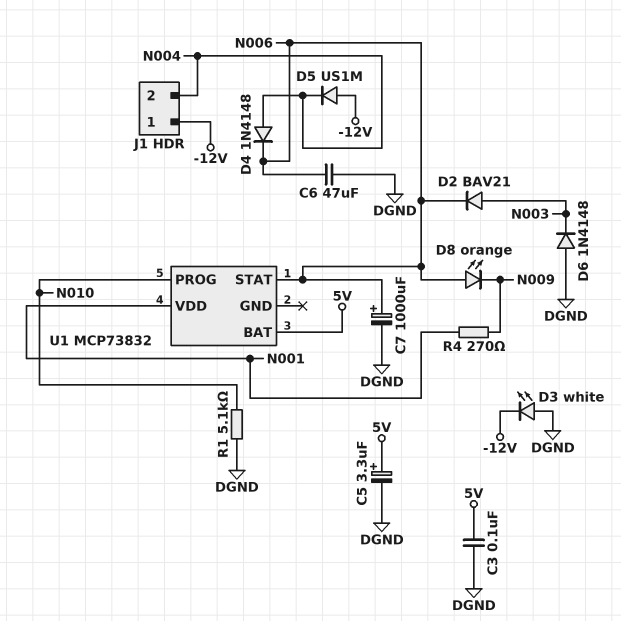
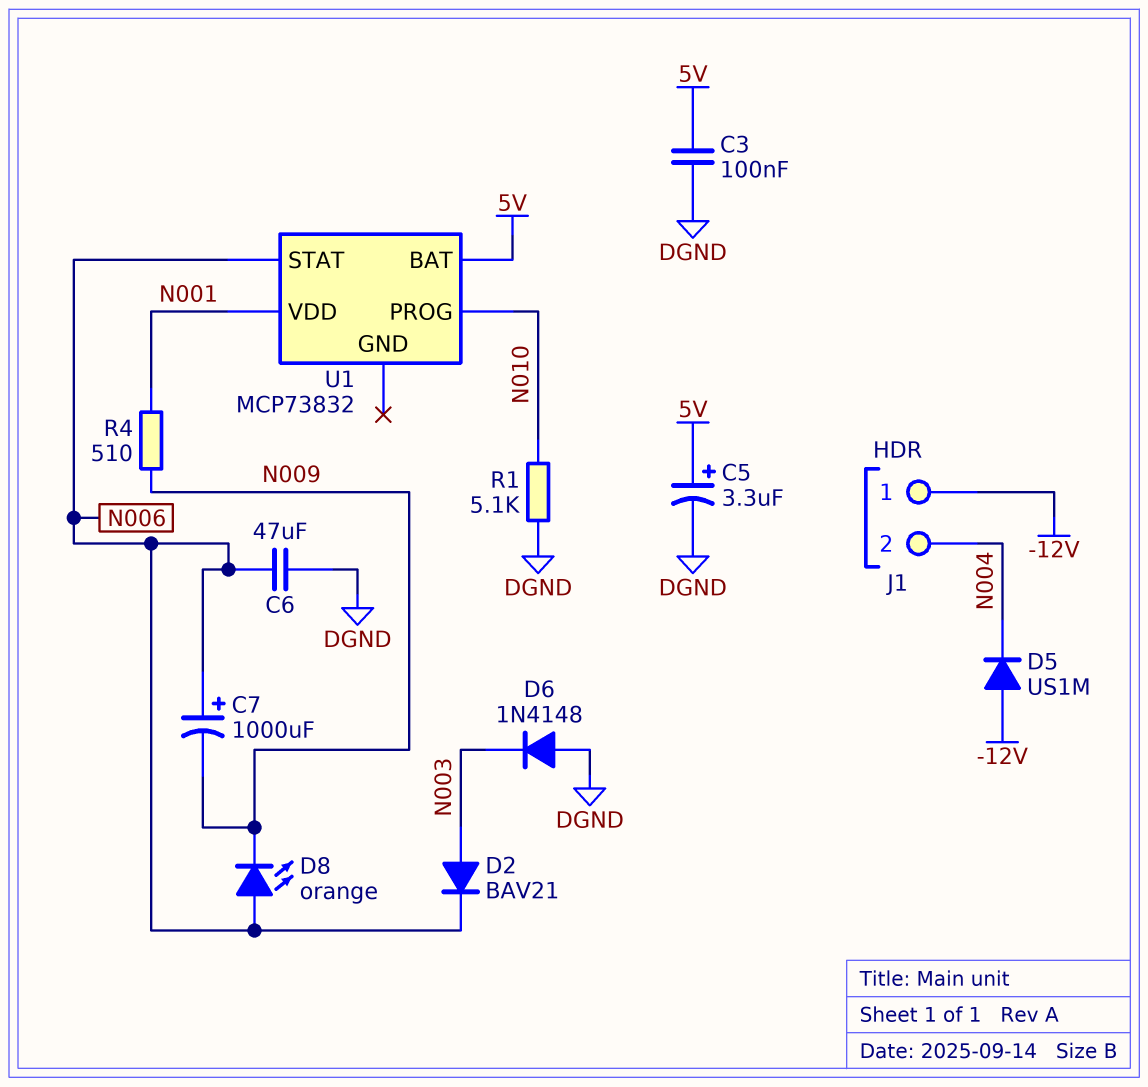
C7: 1000uF (plus N006, minus DGND) -> 1000uF (plus N006, minus N009)
D3: LED white (A DGND, K -12V) -> none
D4: diode 1N4148 (A N004, K N006) -> none
R4: 270 (N001, N009) -> 510 (N001, N009)

